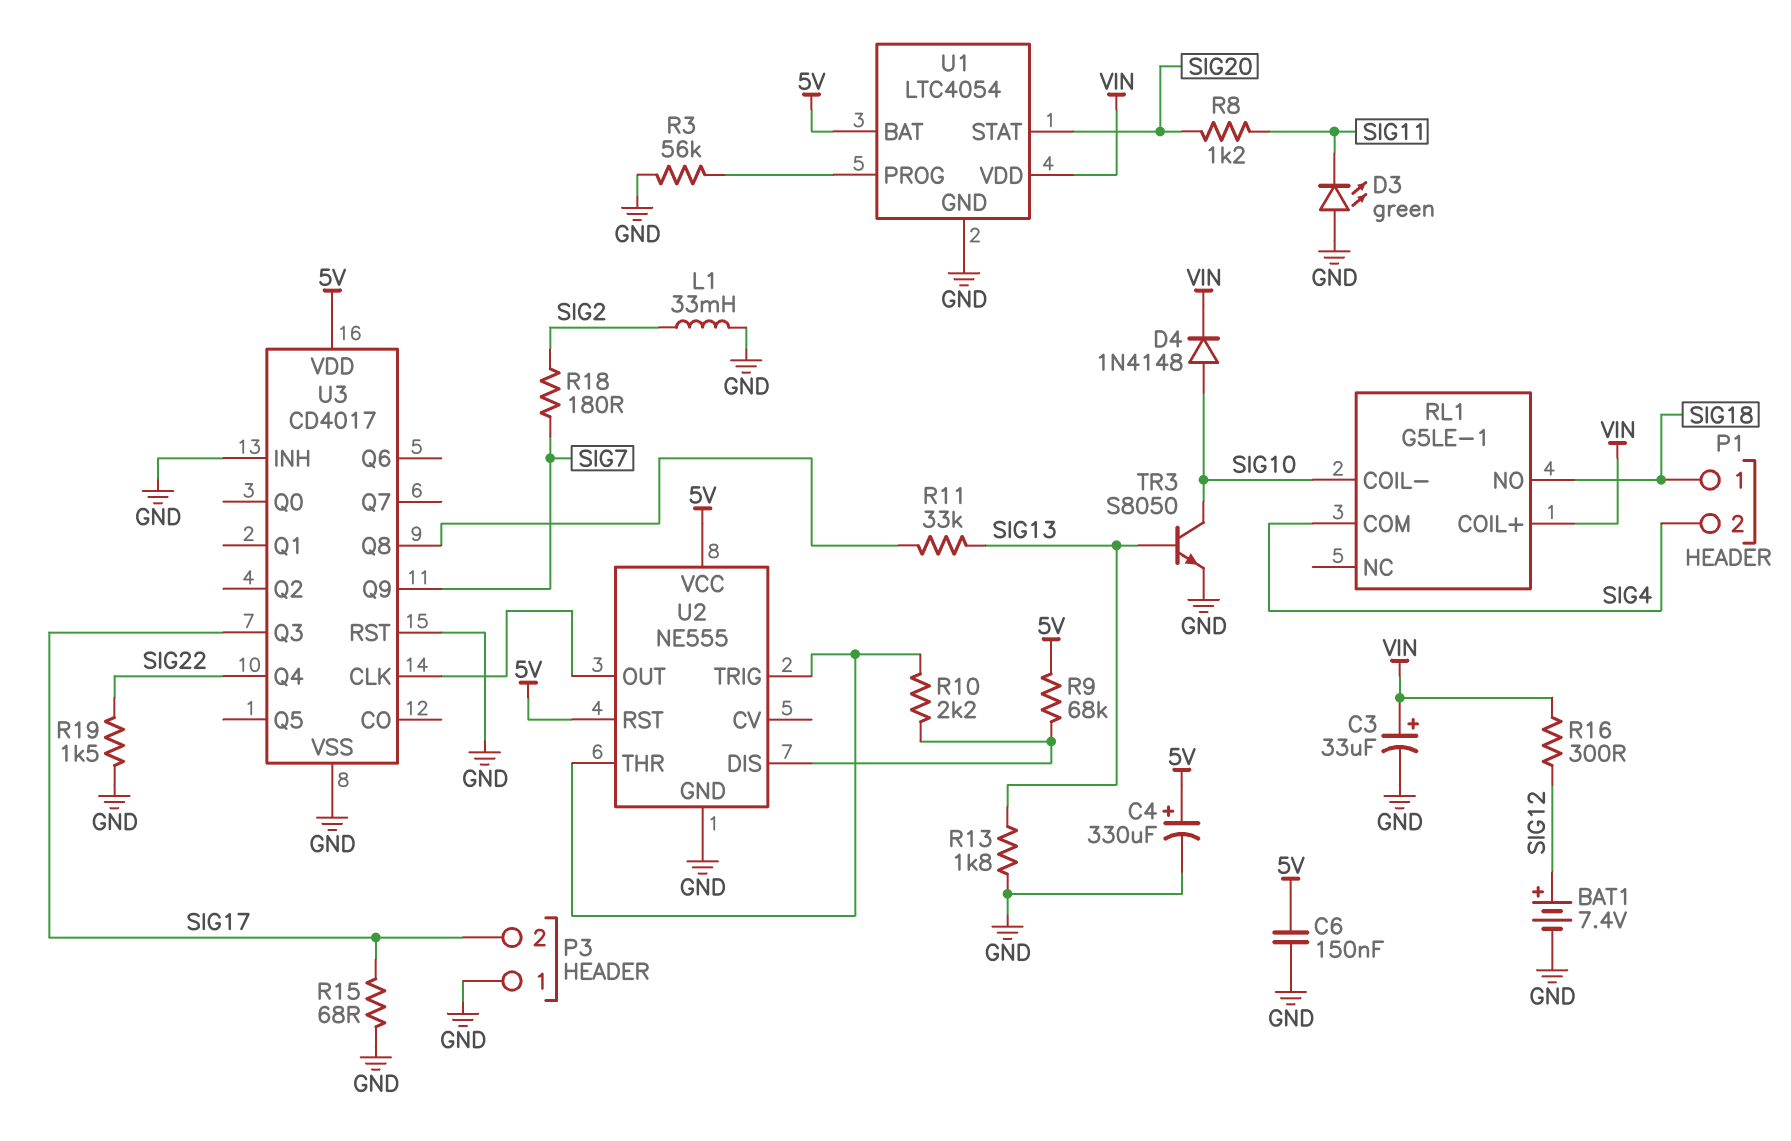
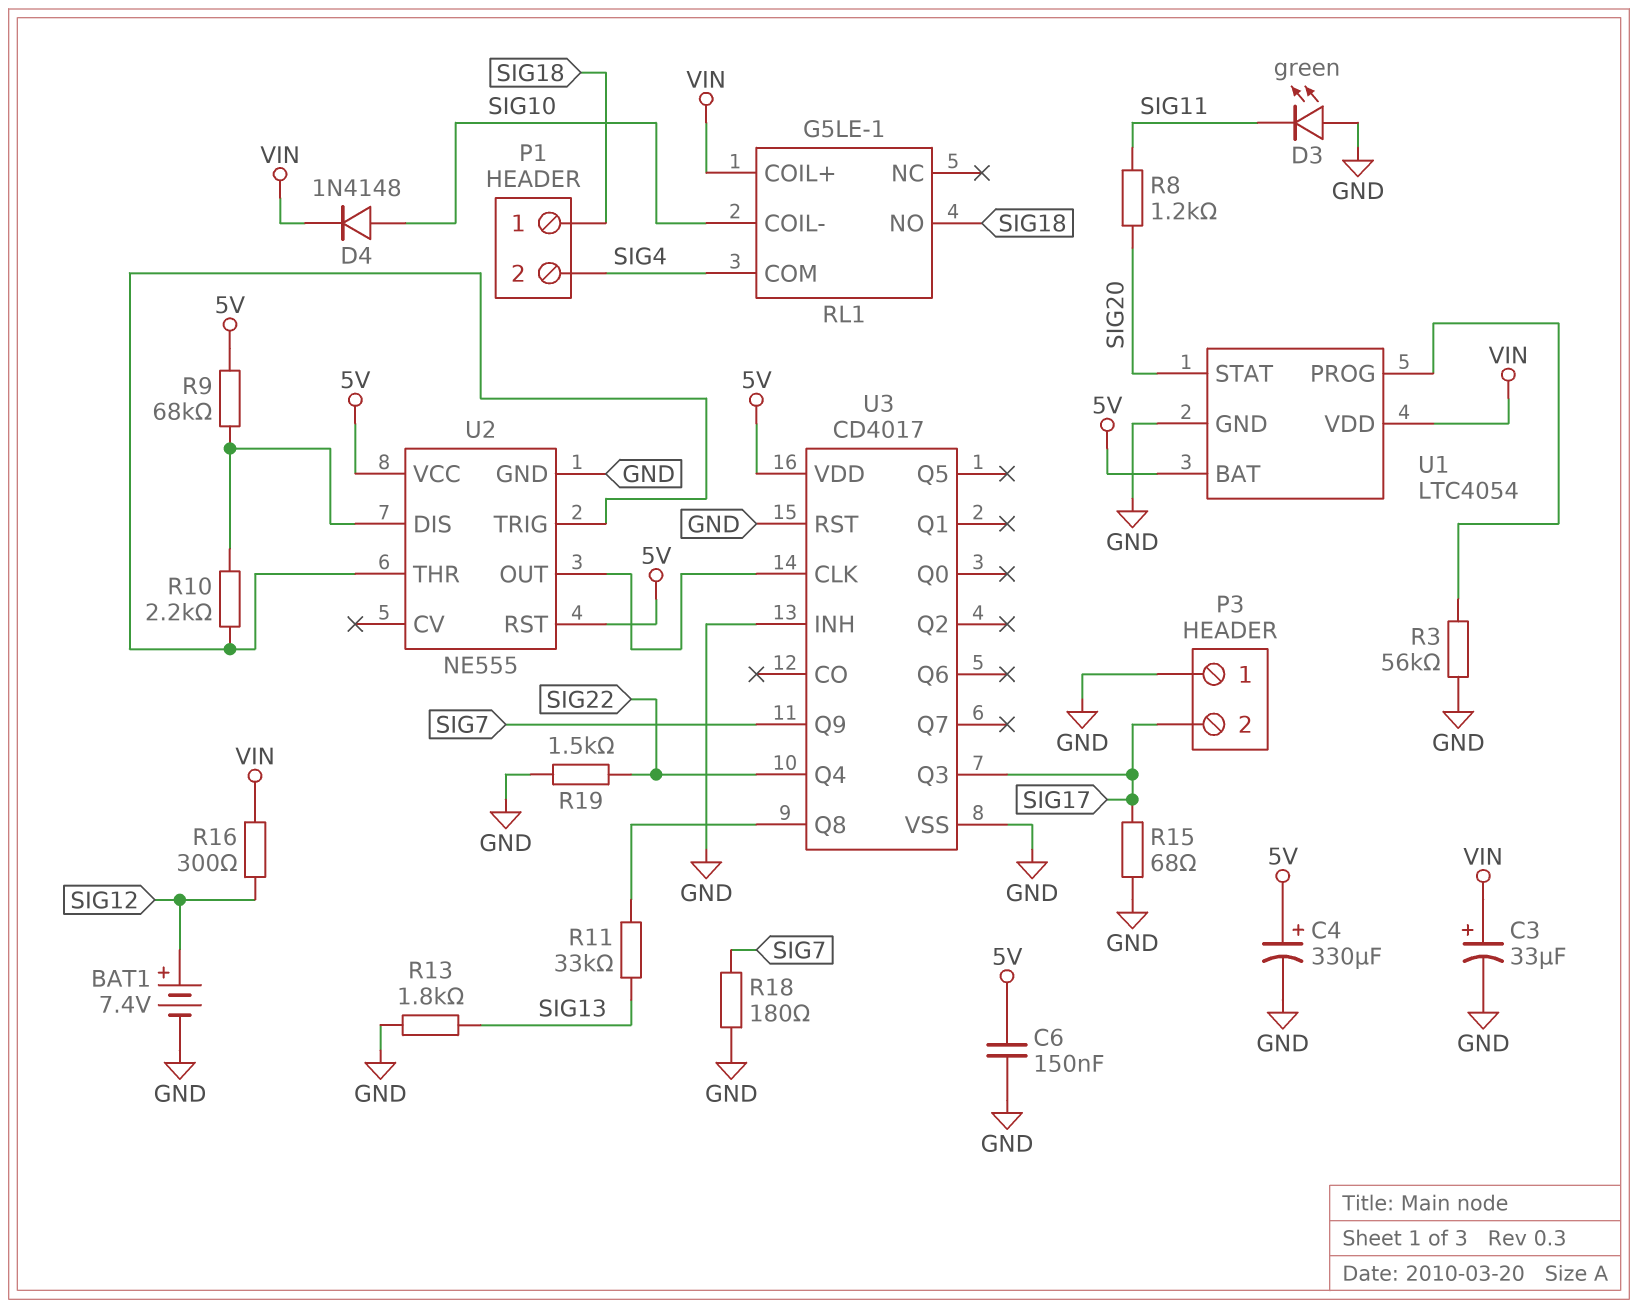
L1: 33mH (GND, SIG2) -> none
R18: 180 (SIG2, SIG7) -> 180 (GND, SIG7)
TR3: NPN S8050 (B SIG13, C SIG10, E GND) -> none

